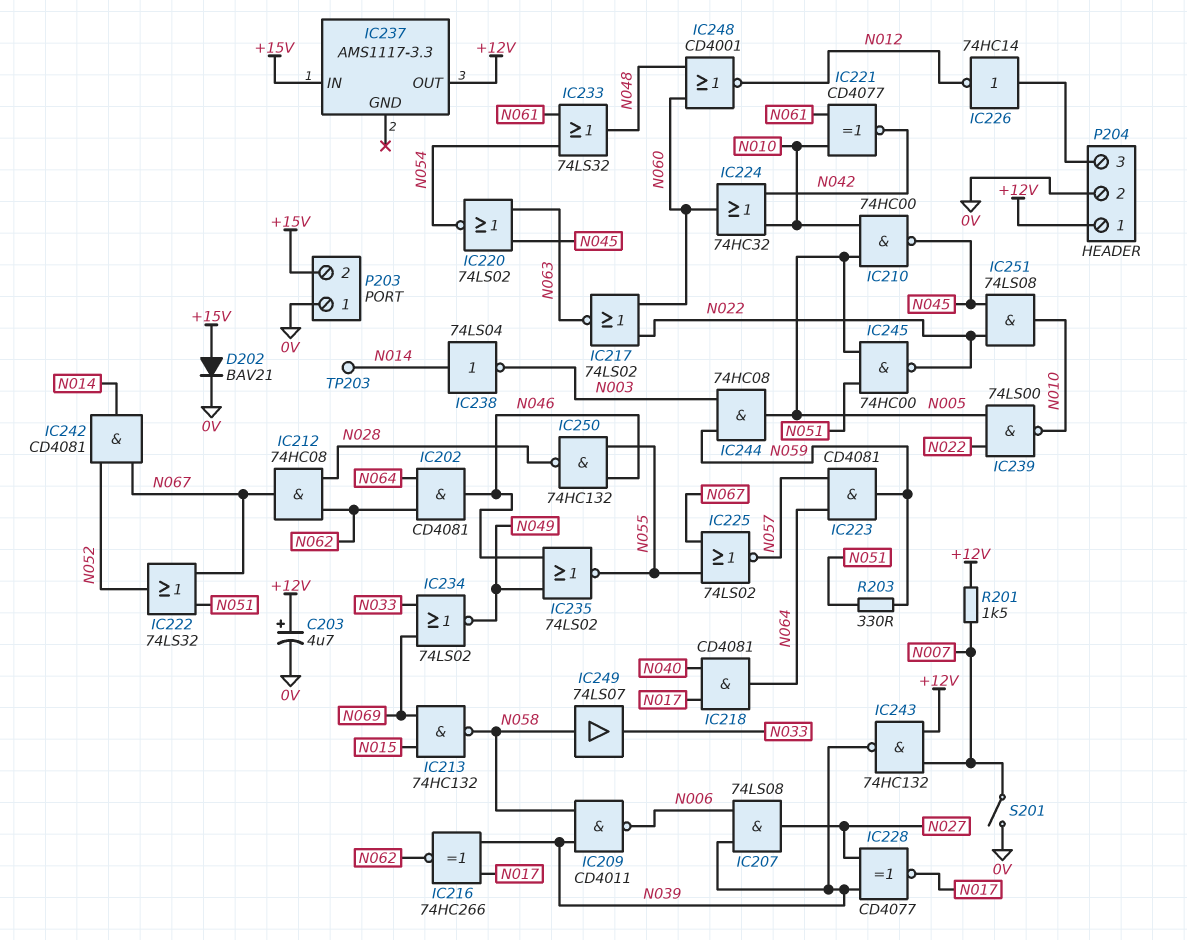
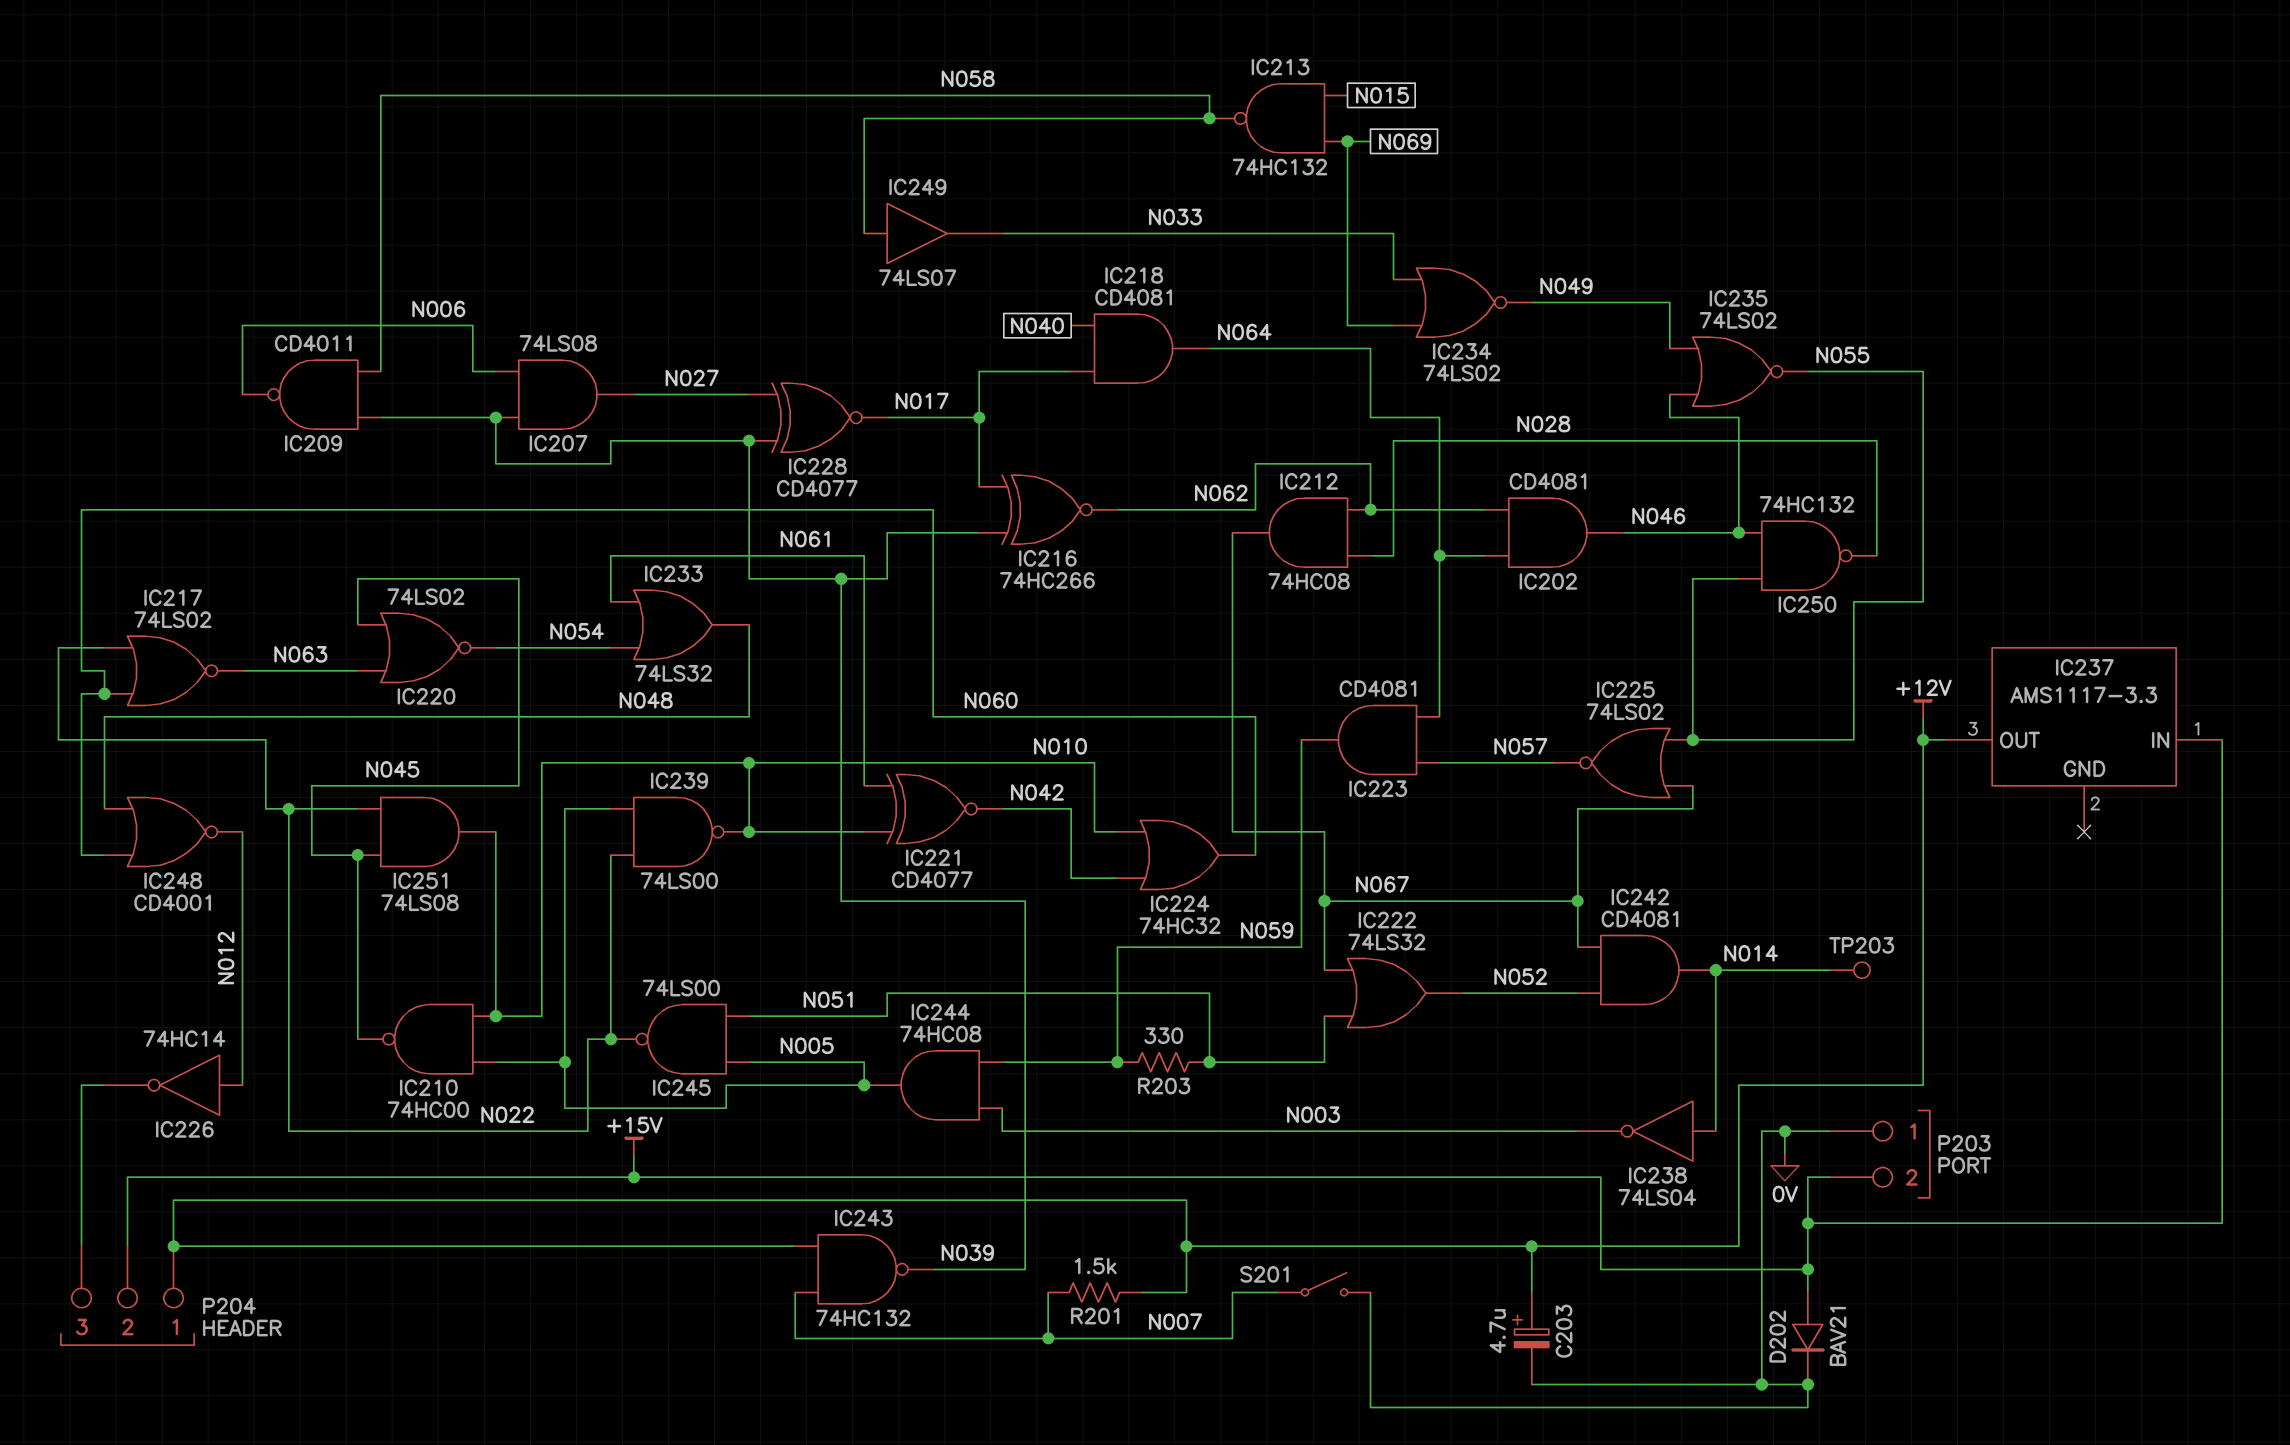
IC226: NOT 74HC14 (in P204/3, out N012) -> NOT 74HC14 (in N012, out P204/3)
IC245: NAND 74HC00 (in N005, in N051, out N022) -> NAND 74LS00 (in N005, in N051, out N022)
P204 pin 2: 0V -> +15V

